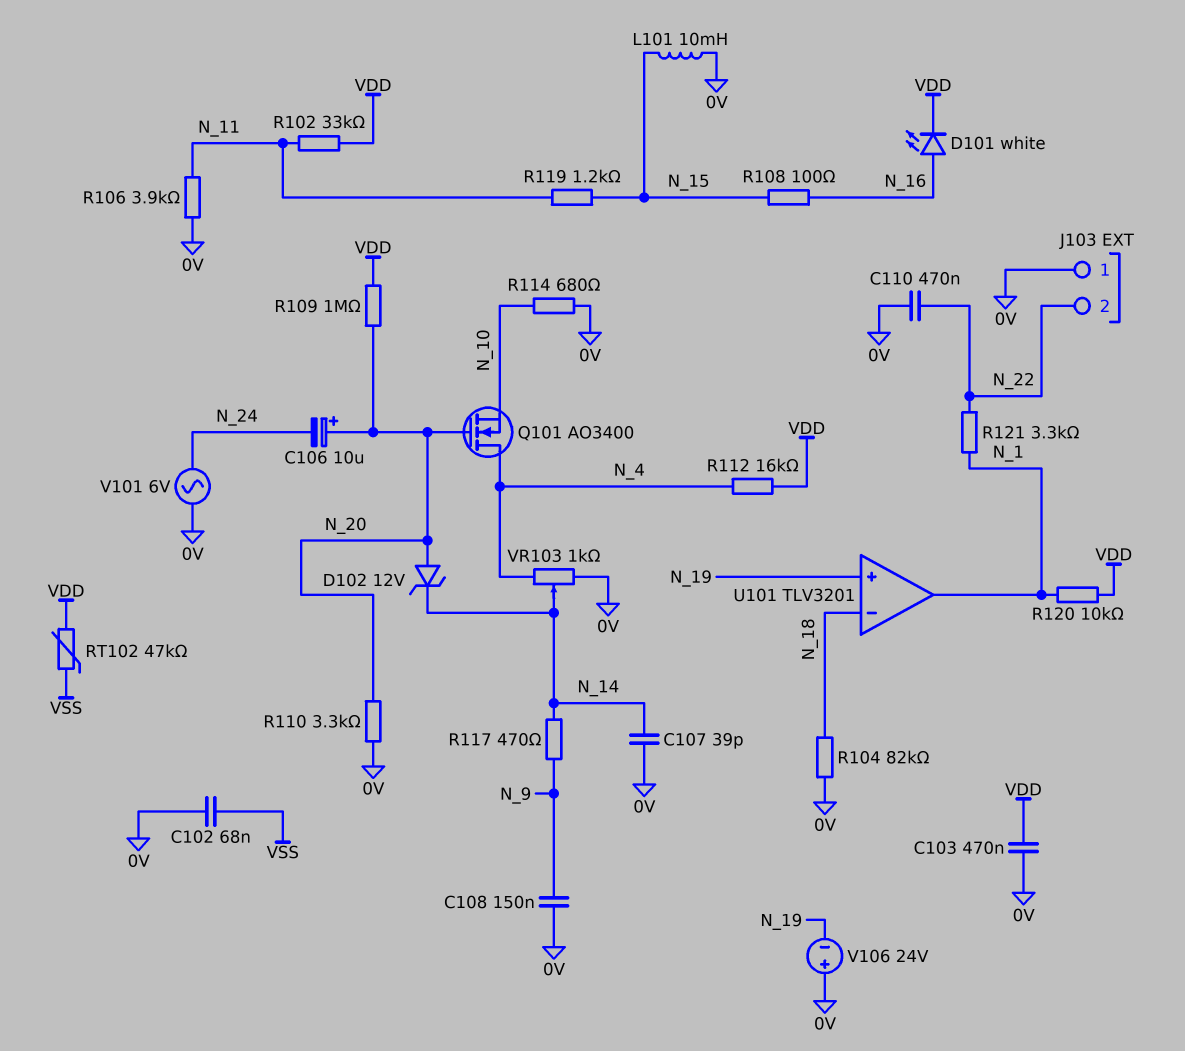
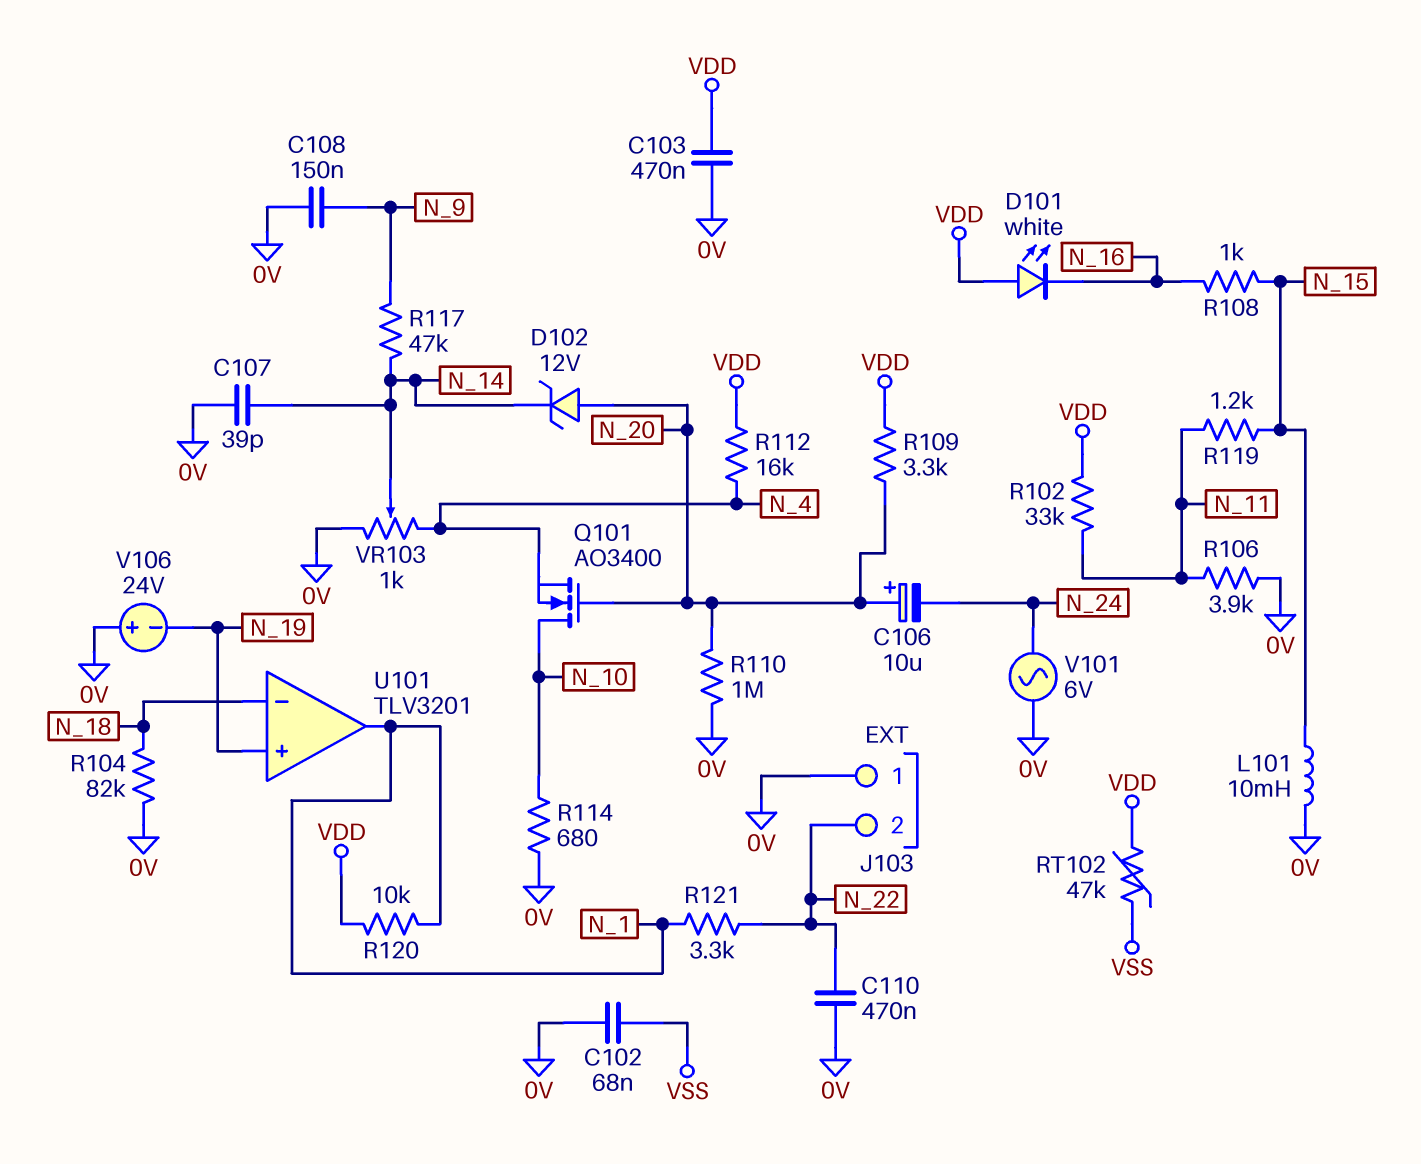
D101: LED white (A N_16, K VDD) -> LED white (A VDD, K N_16)
Q101: NMOS AO3400 (G N_20, D N_4, S N_10) -> NMOS AO3400 (G N_20, D N_10, S N_4)
R108: 100 (N_15, N_16) -> 1k (N_15, N_16)
R109: 1M (N_20, VDD) -> 3.3k (N_20, VDD)
R110: 3.3k (0V, N_20) -> 1M (0V, N_20)
R117: 470 (N_9, N_14) -> 47k (N_9, N_14)

